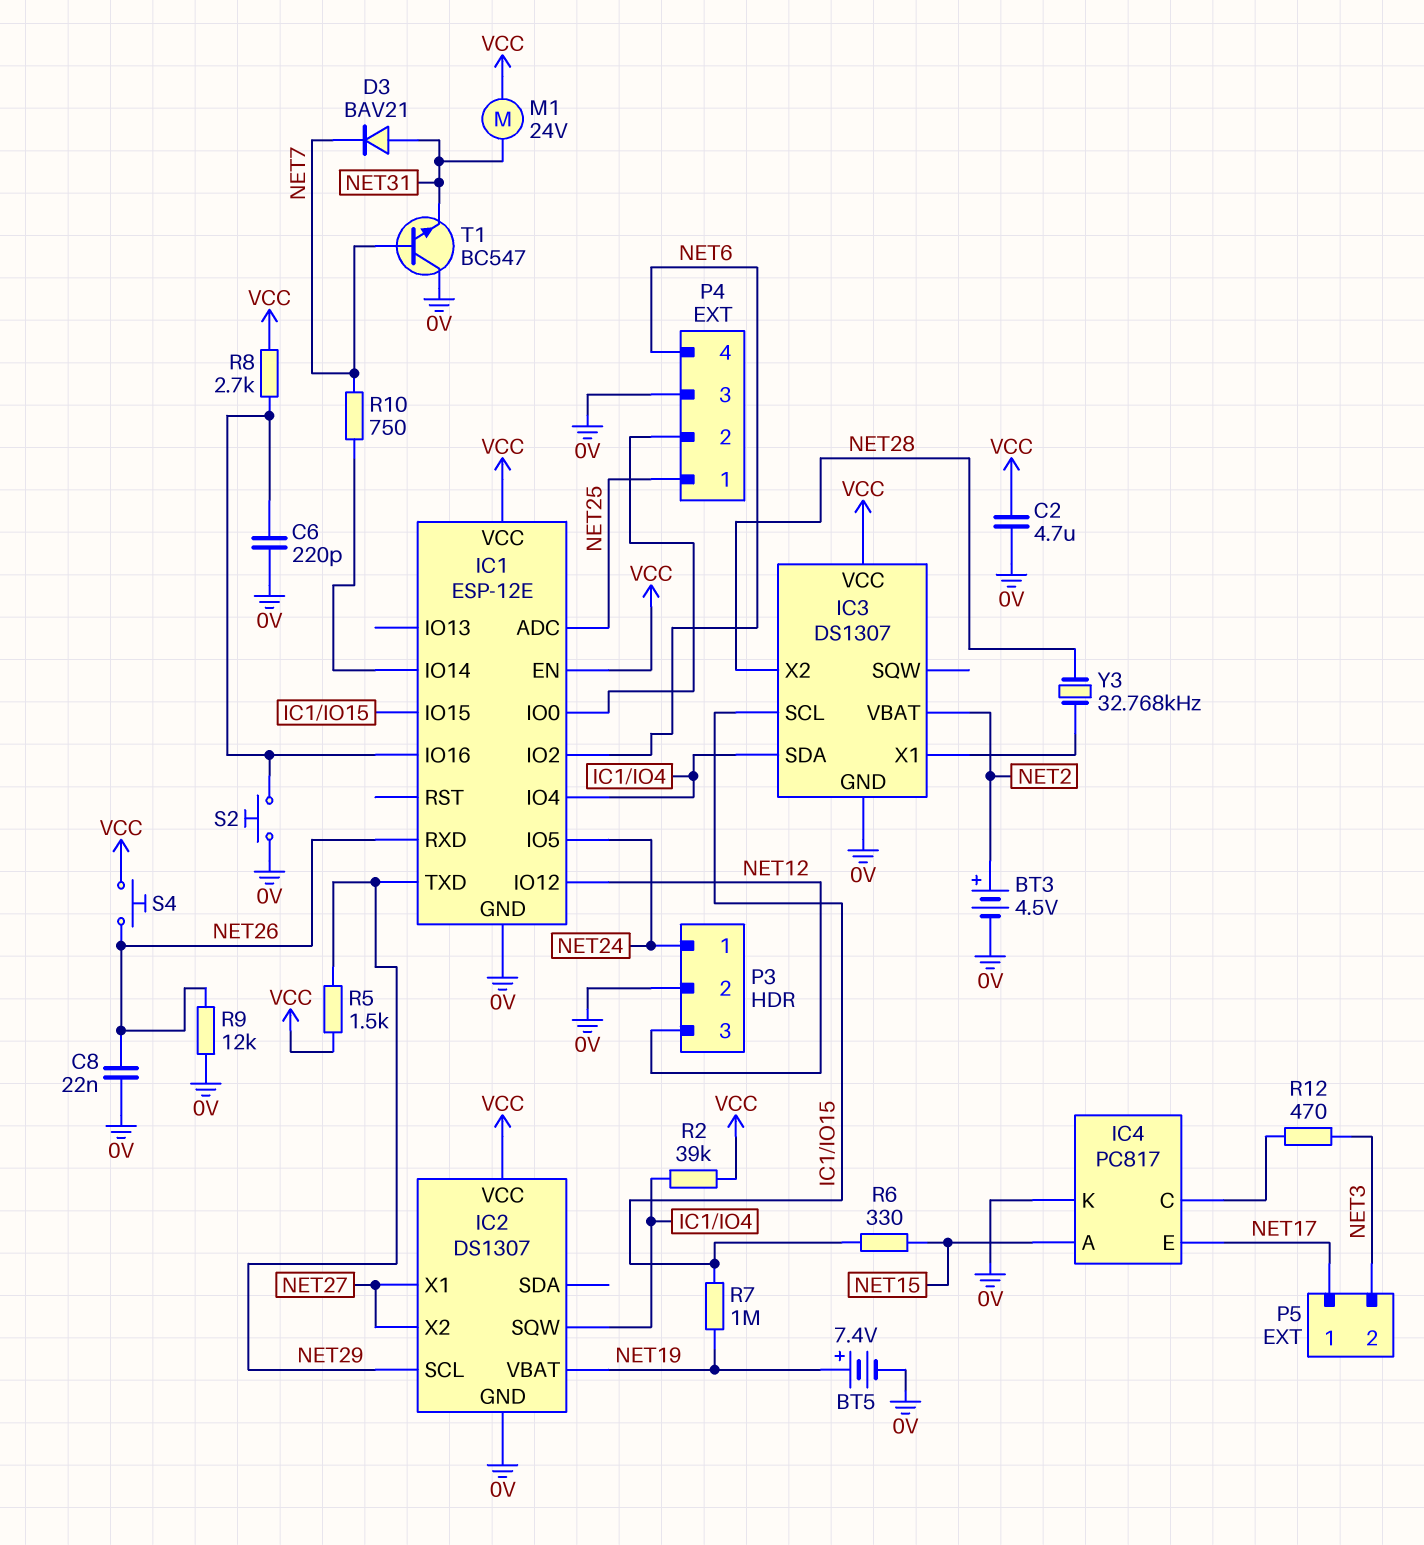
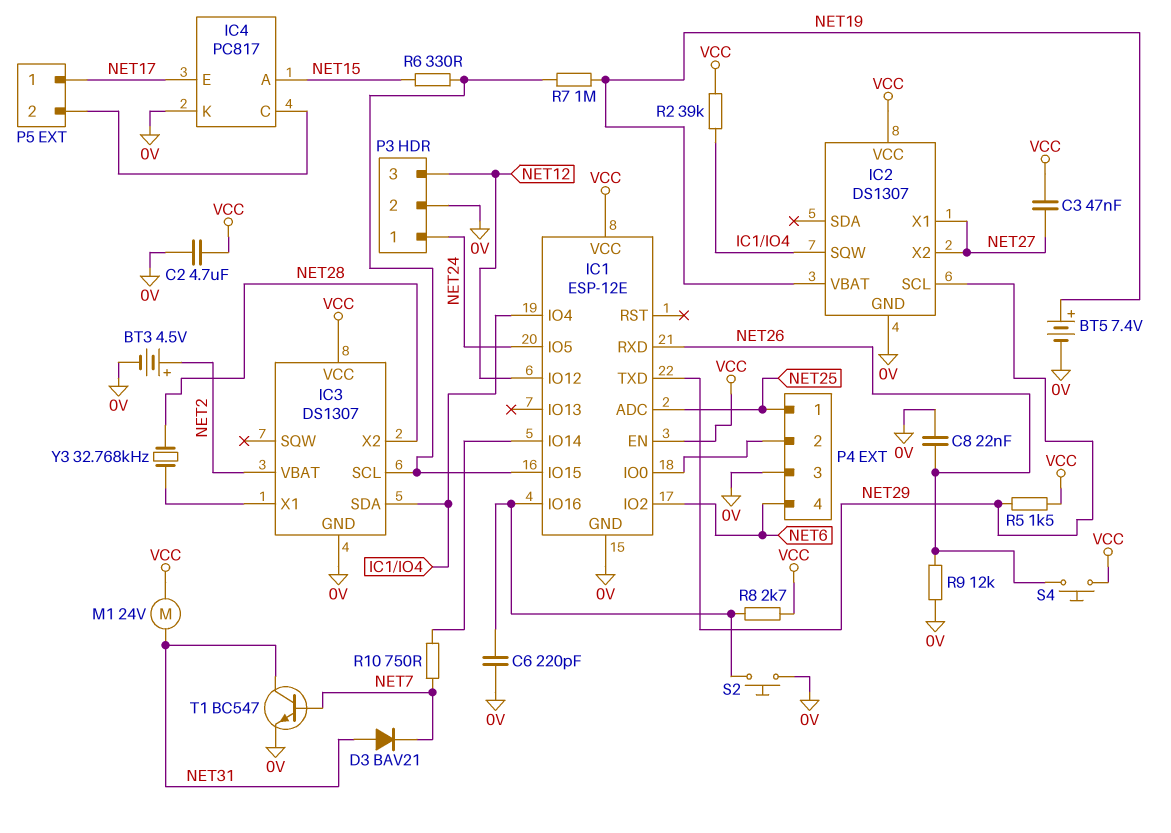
C3: none -> 47nF (NET27, VCC)
P5 pin 2: NET3 -> IC4/C
R12: 470 (IC4/C, NET3) -> none
T1: NPN BC547 (B NET7, C 0V, E NET31) -> NPN BC547 (B NET7, C NET31, E 0V)

